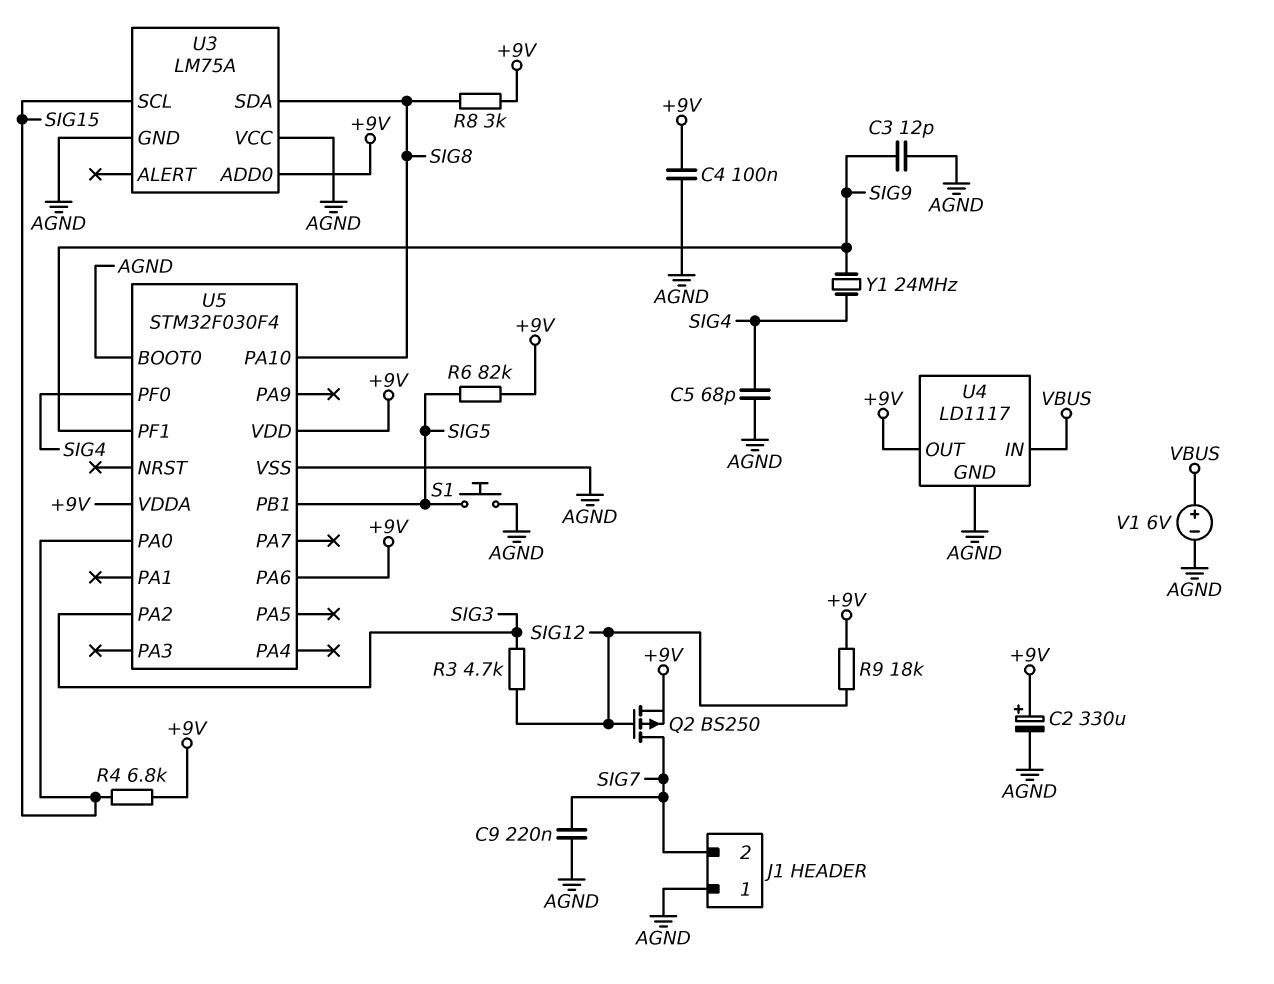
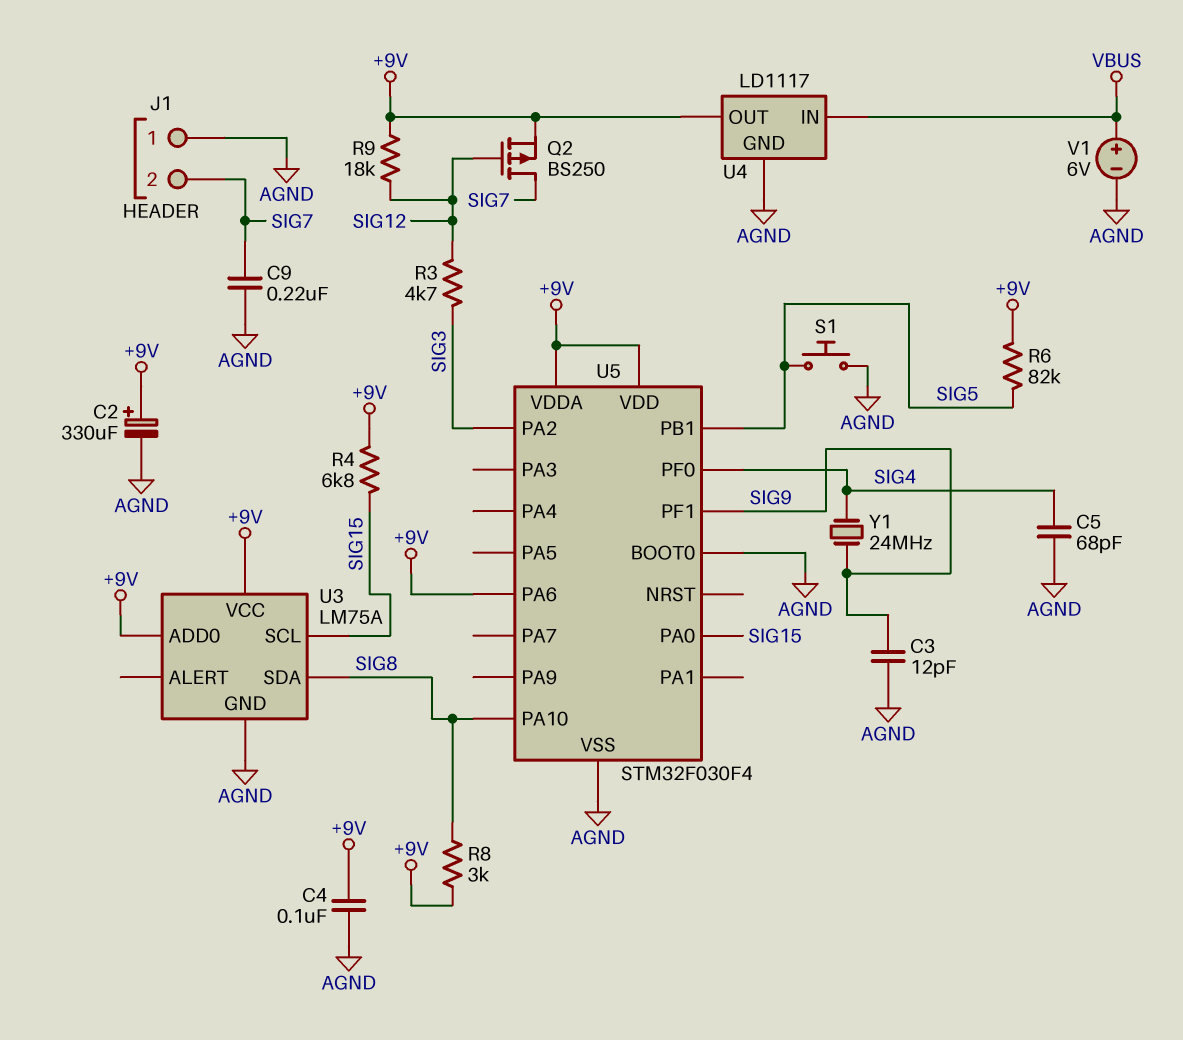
U3 pin VCC: AGND -> +9V

